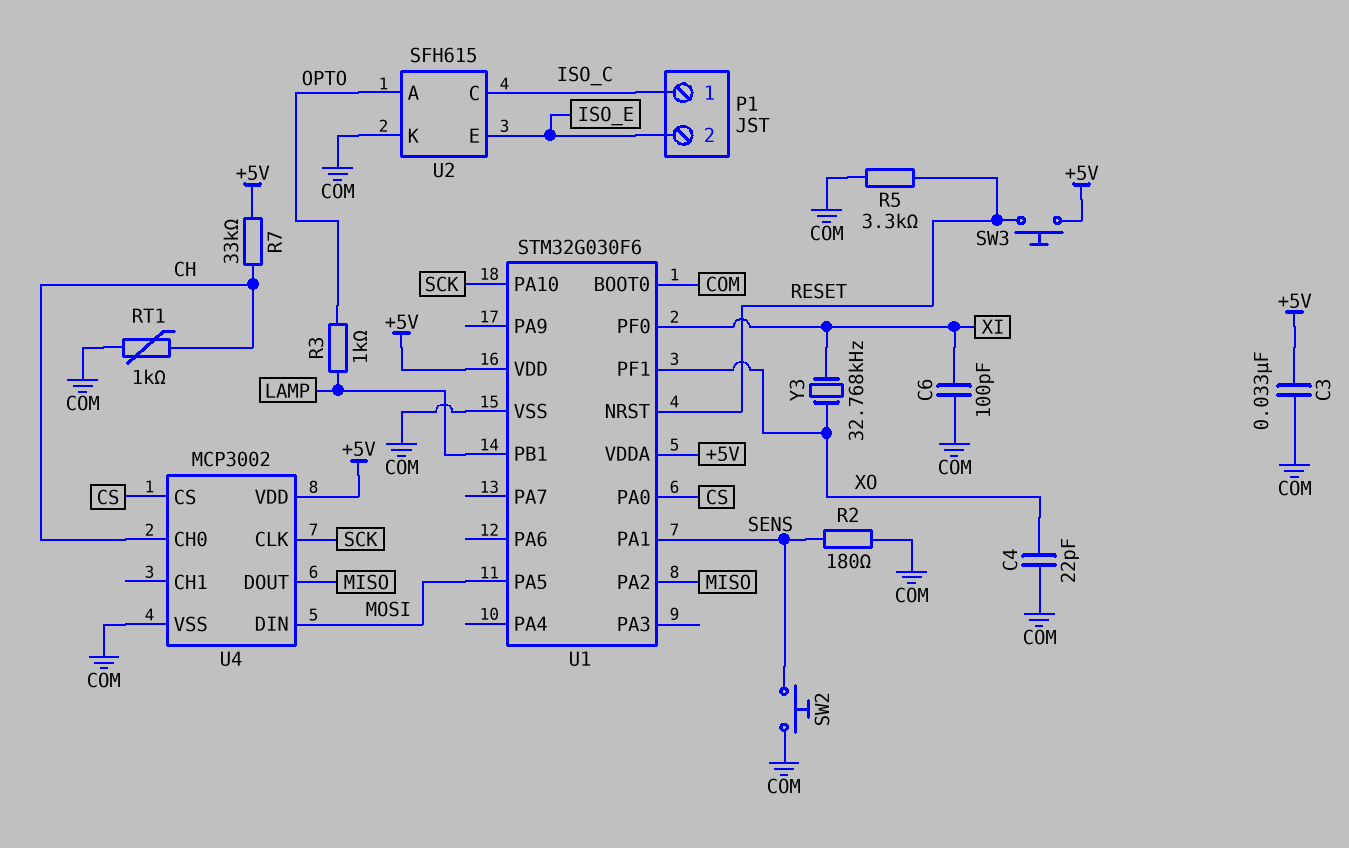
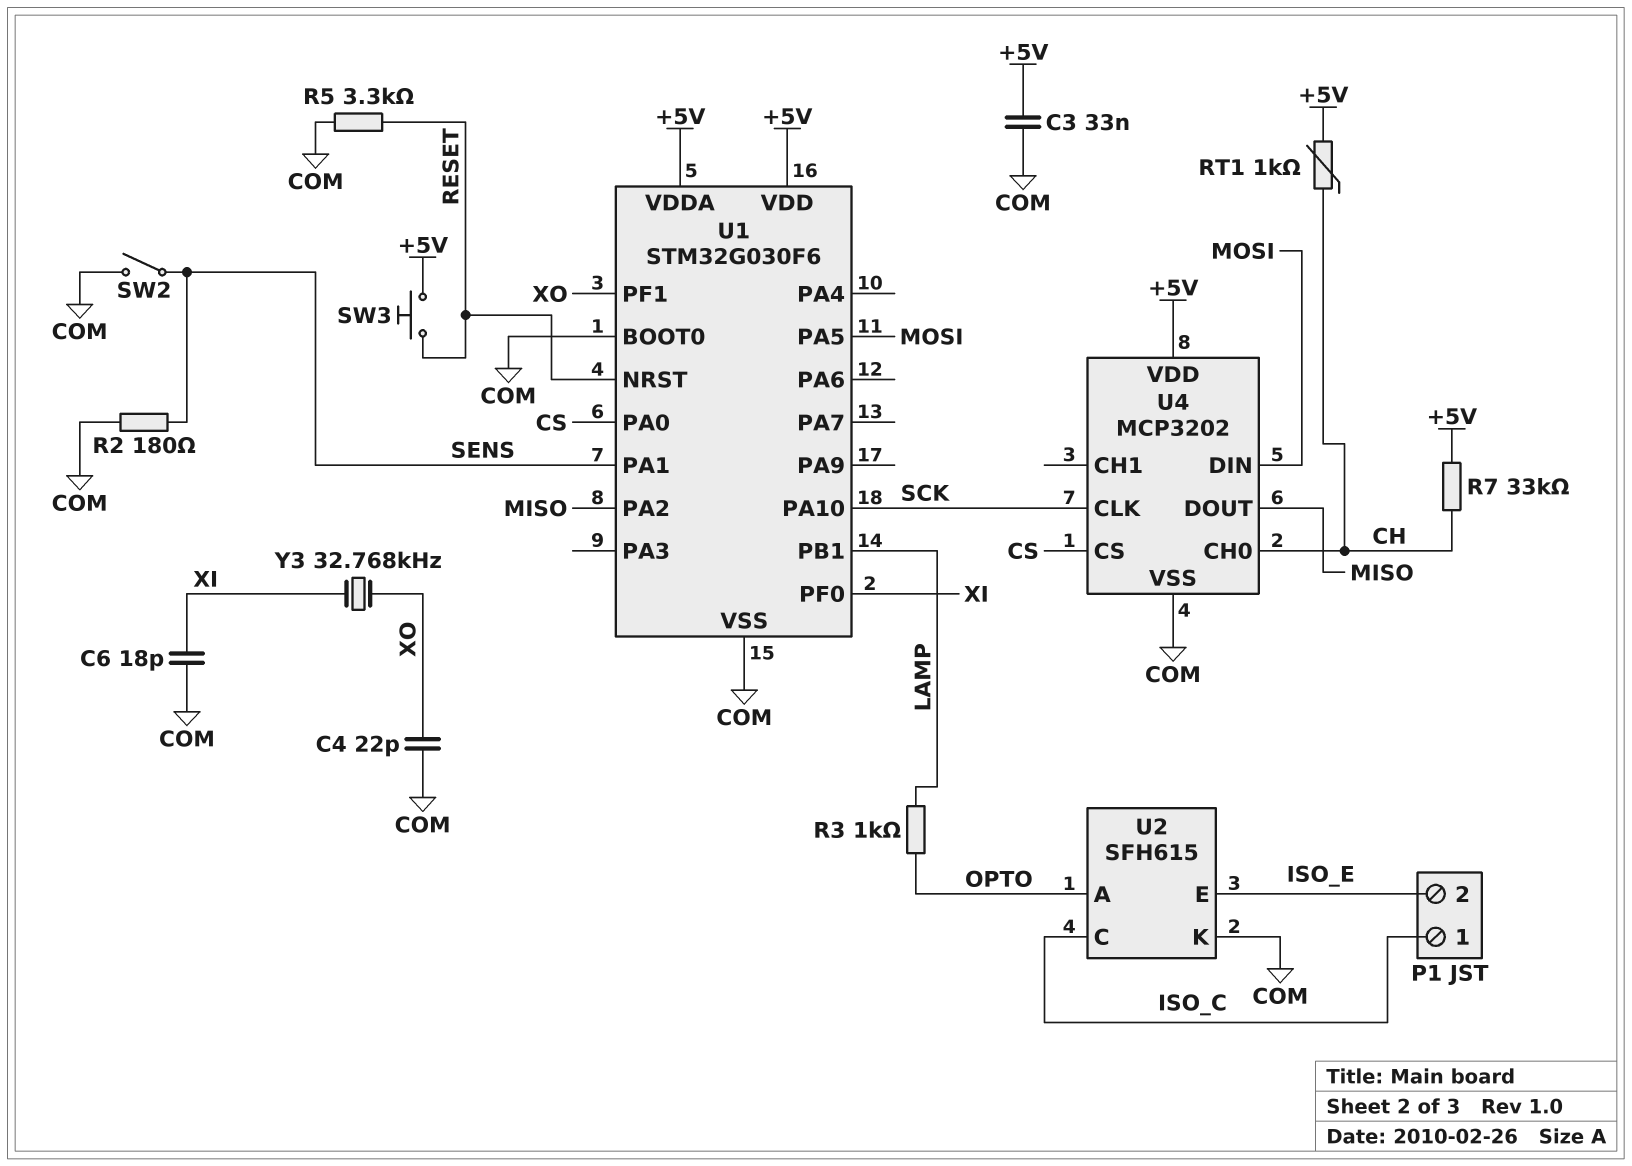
C6: 100pF (COM, XI) -> 18pF (COM, XI)
RT1: 1k (CH, COM) -> 1k (+5V, CH)
SW2: button (COM, SENS) -> switch (COM, SENS)
U4: MCP3002 -> MCP3202

